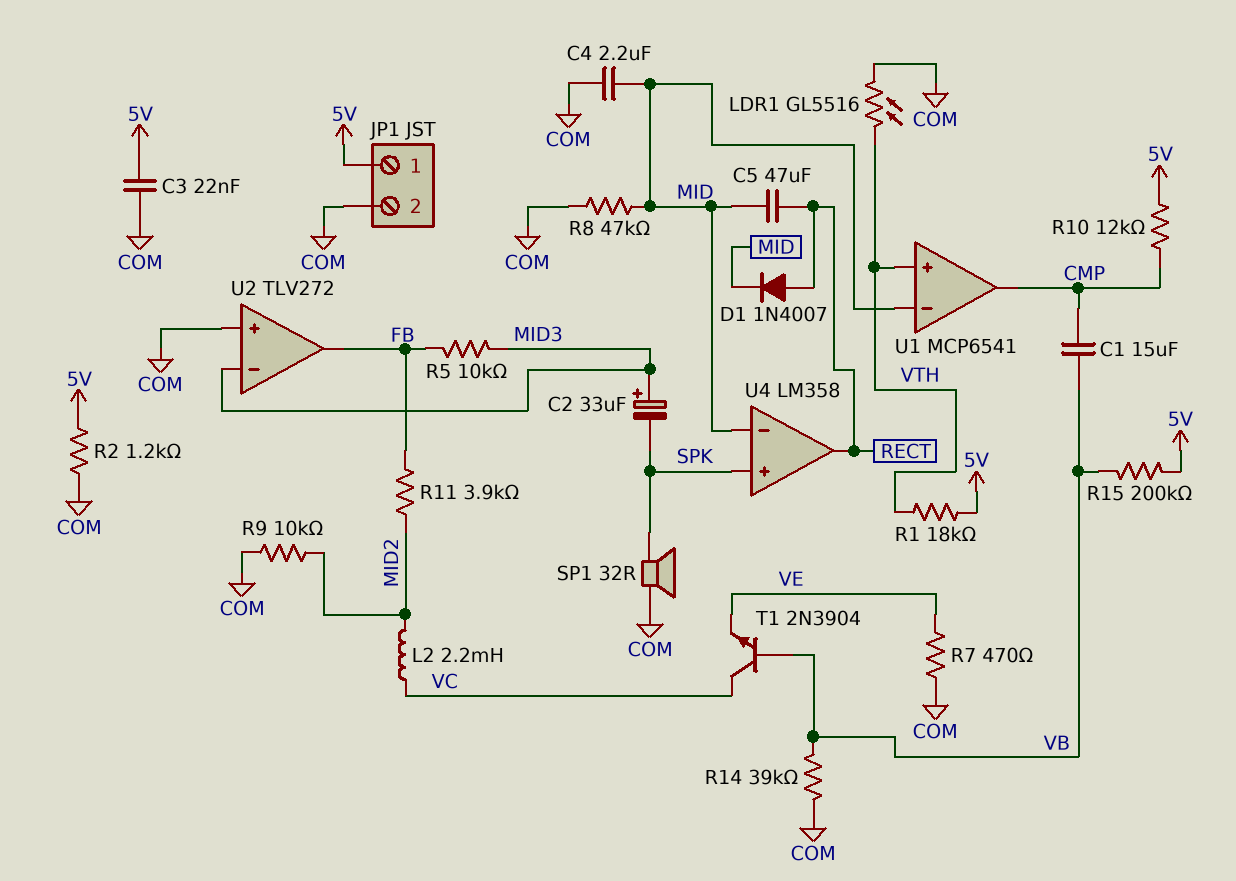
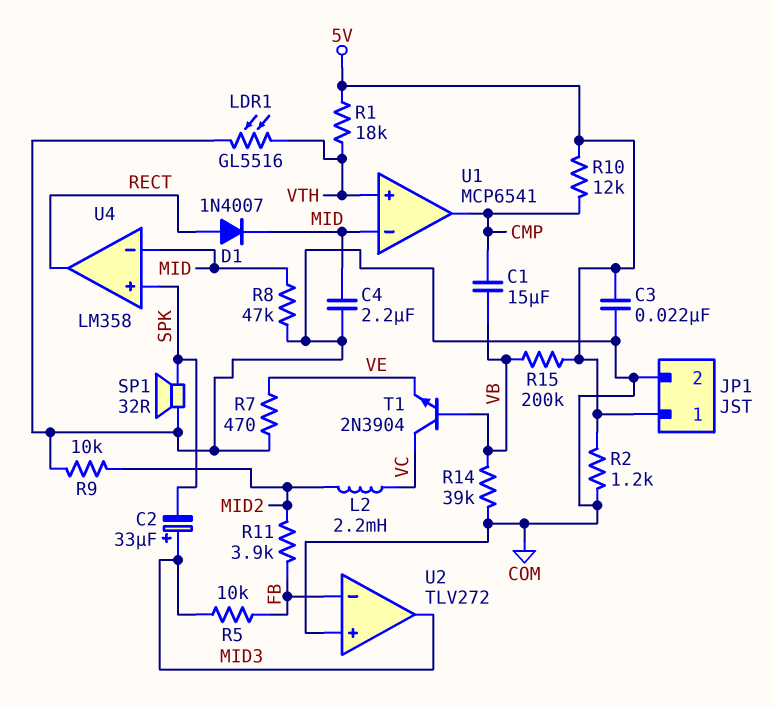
C5: 47uF (MID, RECT) -> none
U2 pin in-: MID3 -> FB
U2 pin out: FB -> MID3

